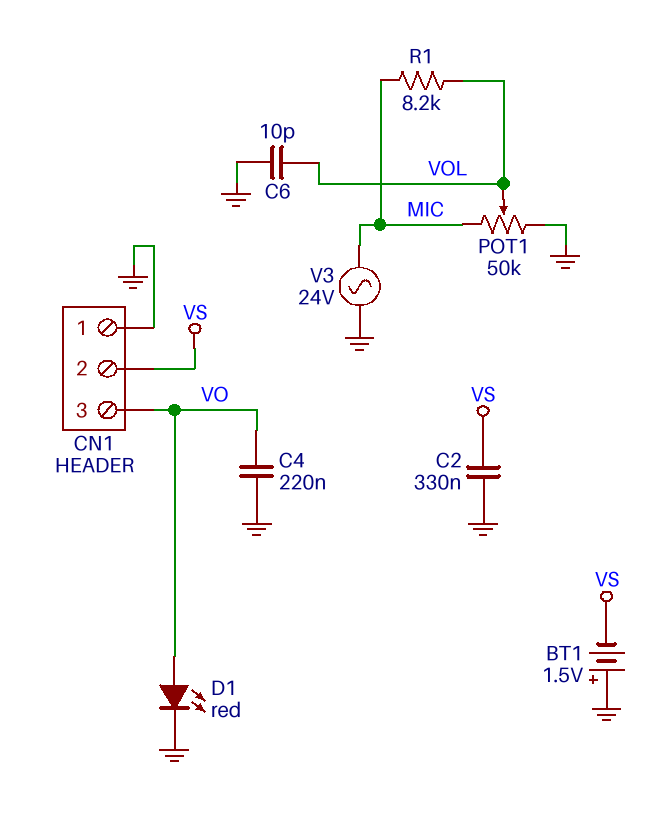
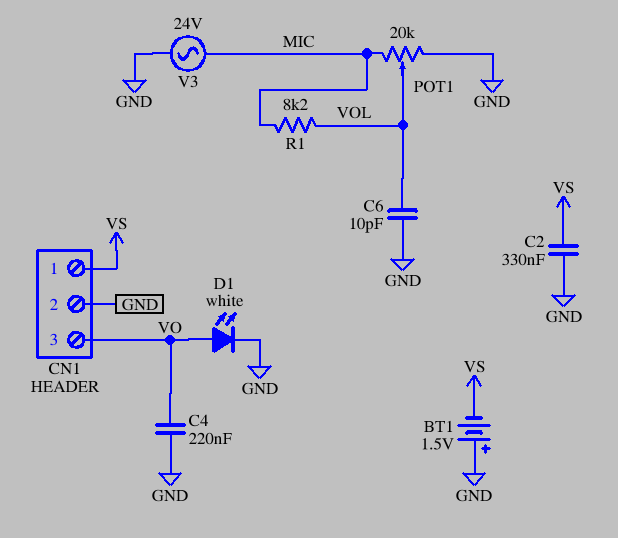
CN1 pin 1: GND -> VS
CN1 pin 2: VS -> GND
D1: LED red (A VO, K GND) -> LED white (A VO, K GND)
POT1: 50k (GND, MIC, wiper VOL) -> 20k (GND, MIC, wiper VOL)

